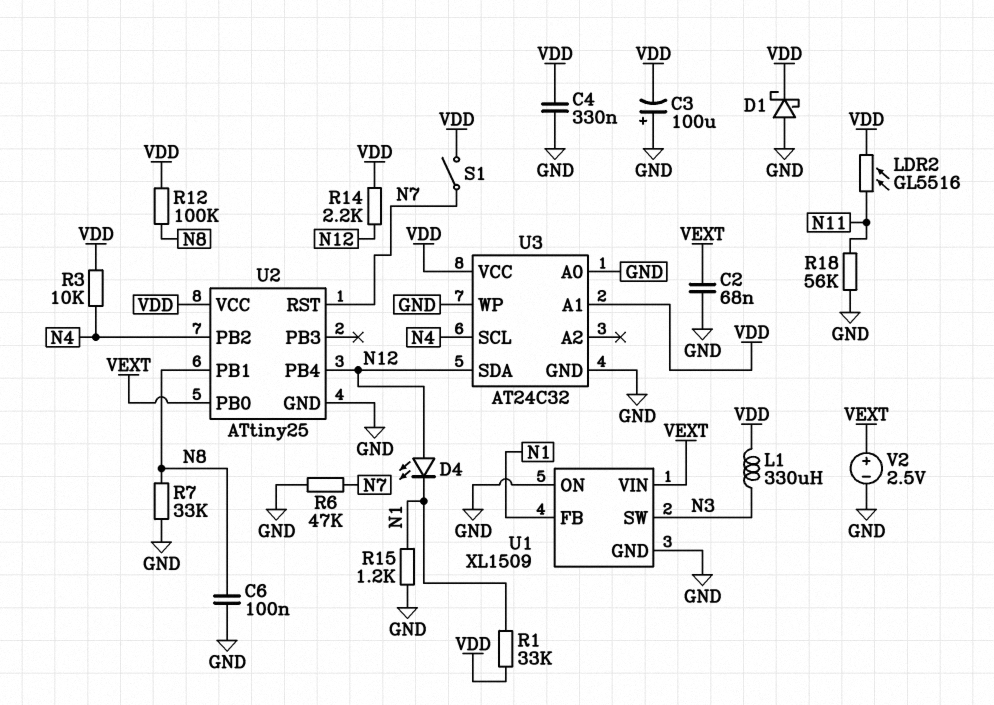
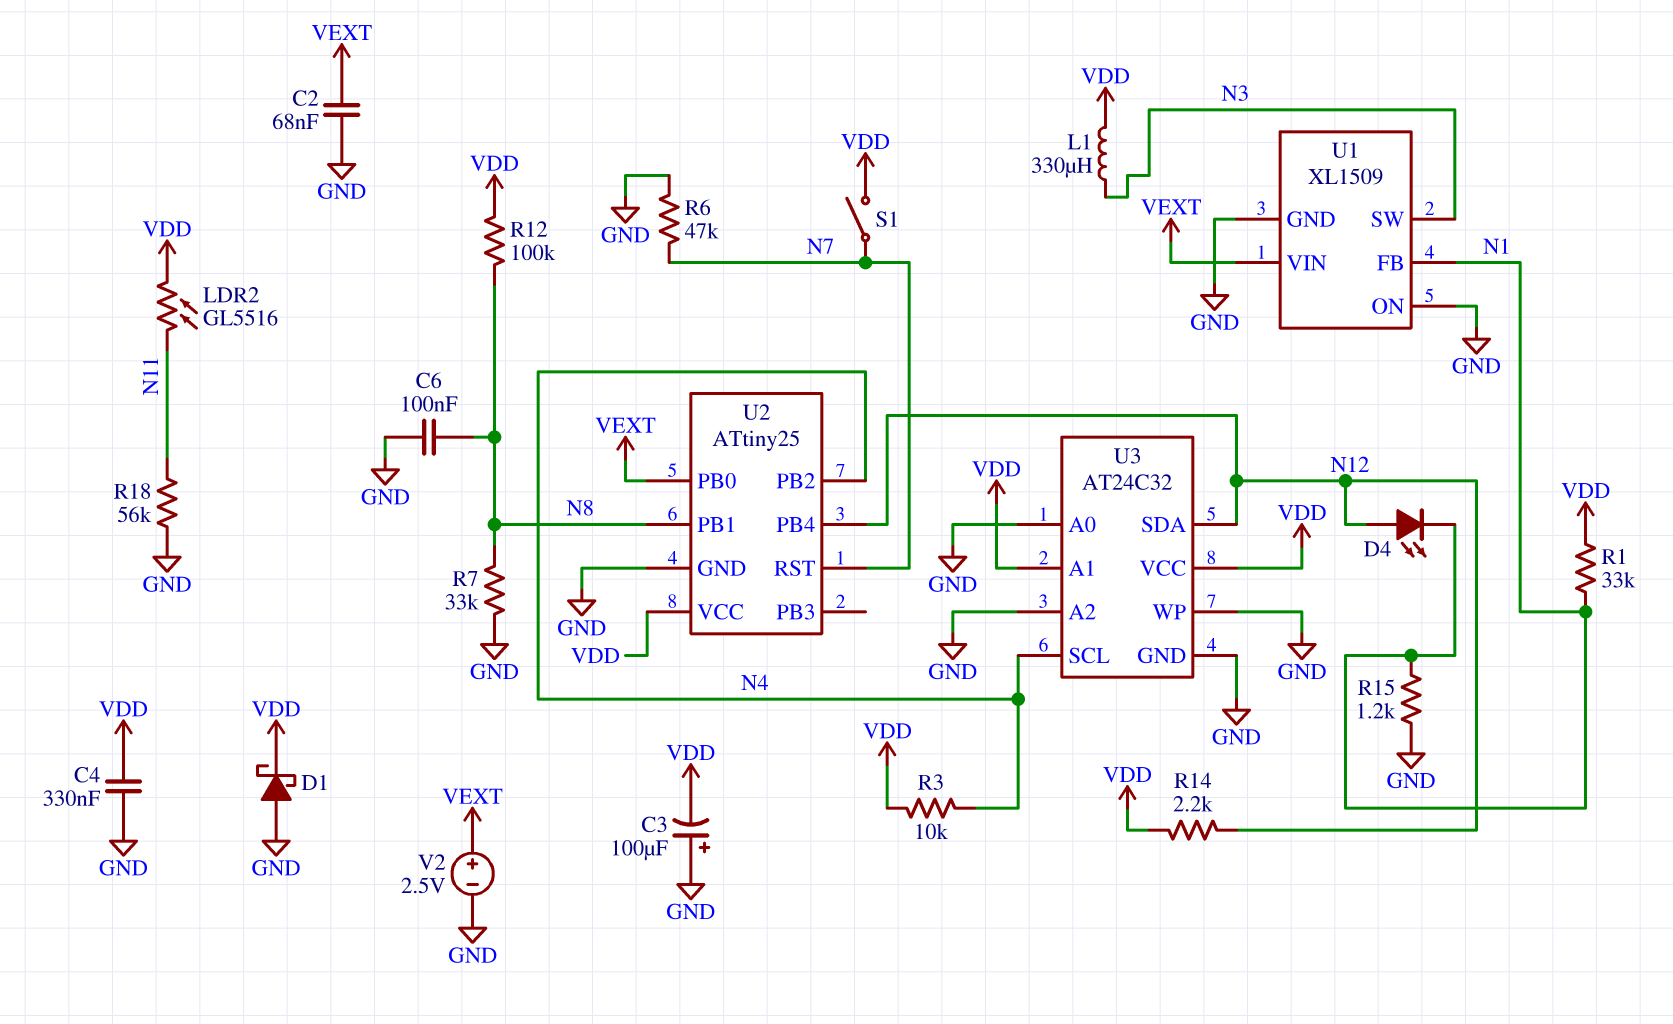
U3 pin A2: none -> GND

